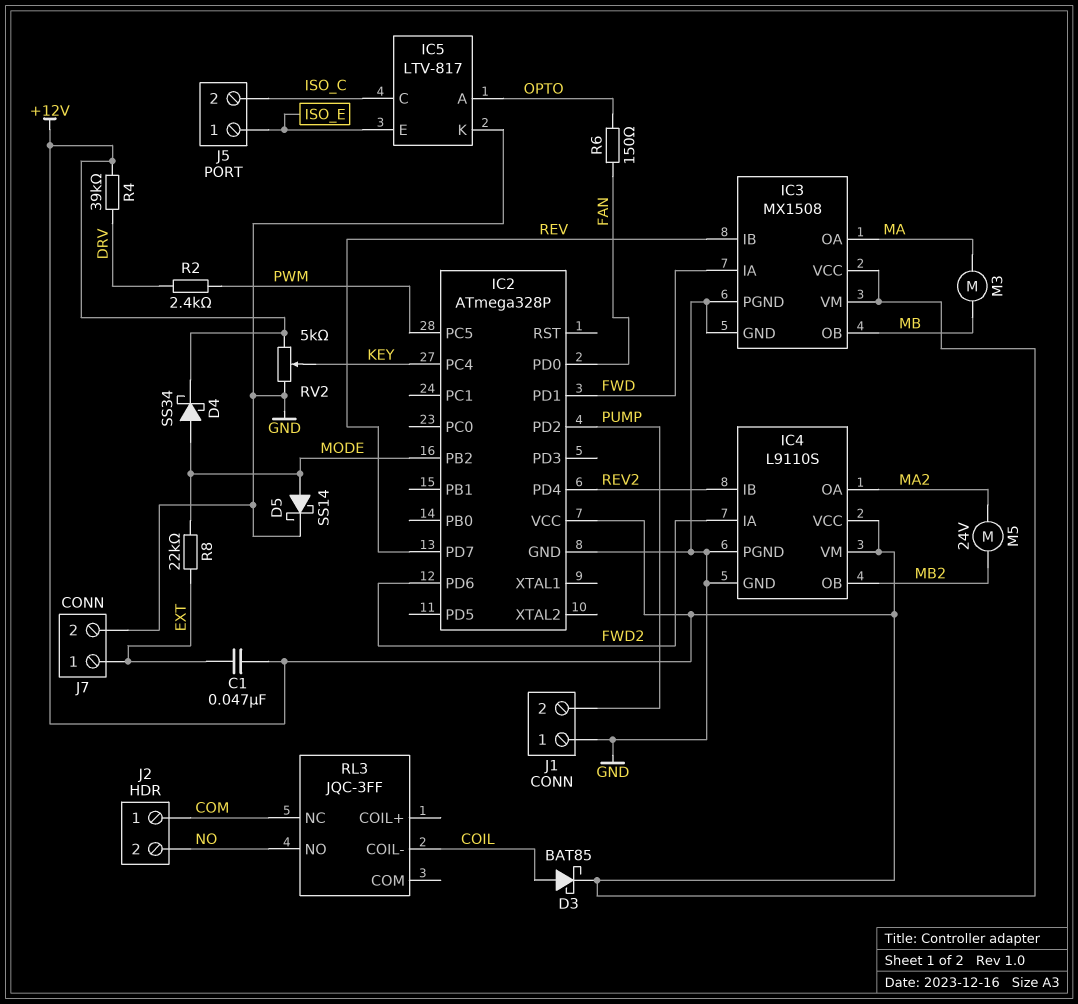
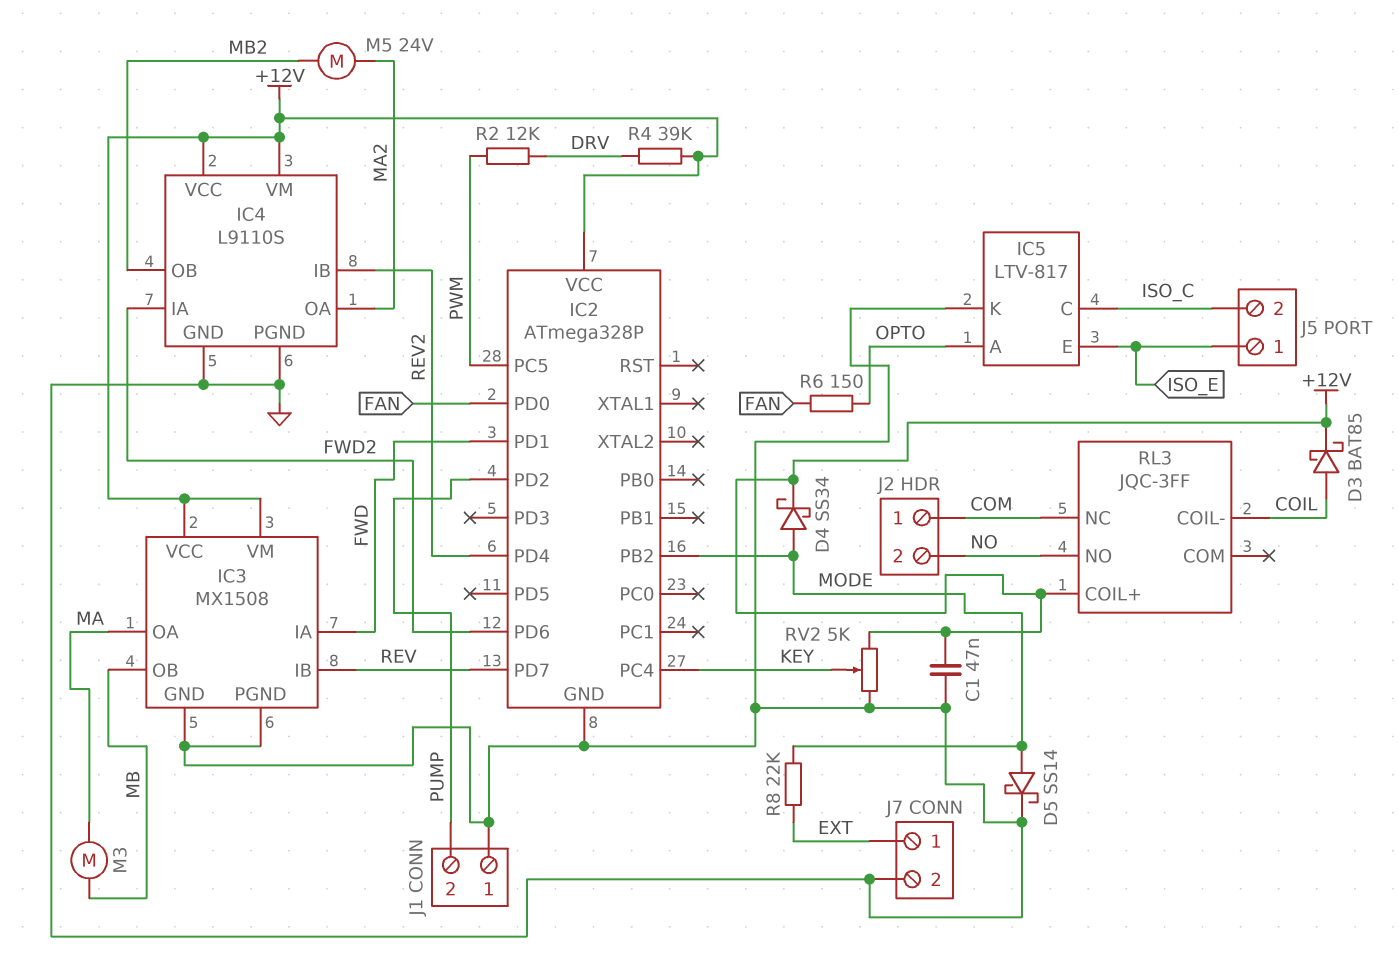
C1: 47nF (+12V, EXT) -> 47nF (+12V, GND)
R2: 2.4k (DRV, PWM) -> 12k (DRV, PWM)
RL3 pin COIL+: none -> +12V

